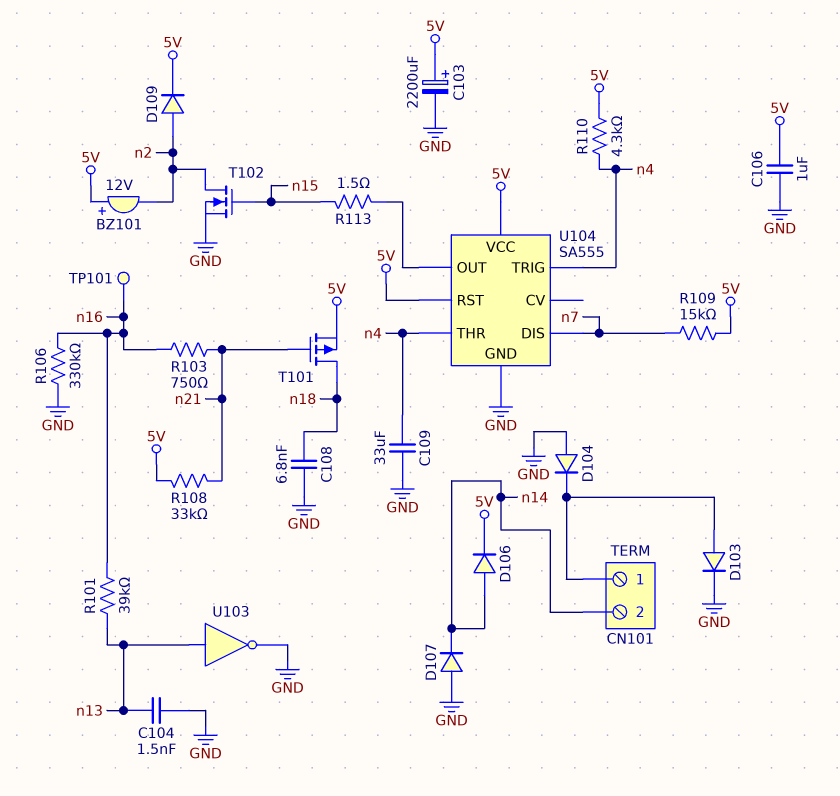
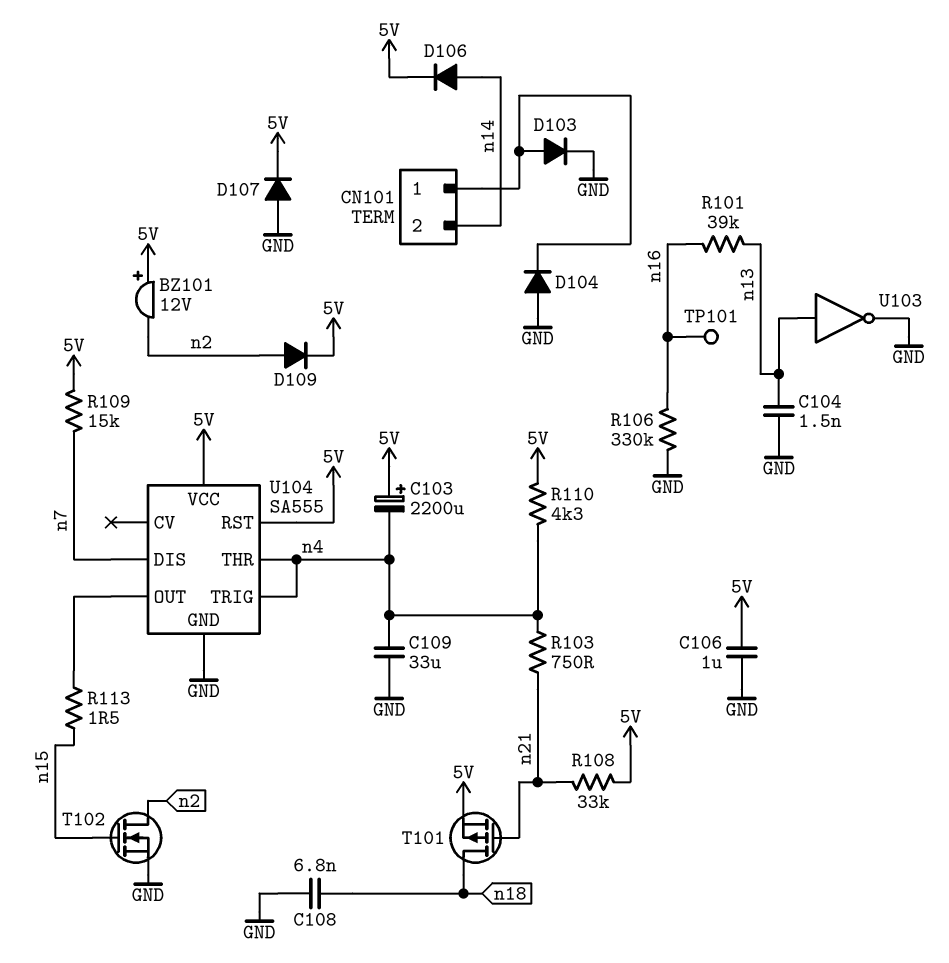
C103: 2200uF (plus 5V, minus GND) -> 2200uF (plus 5V, minus n4)
D107: diode (A GND, K n14) -> diode (A GND, K 5V)
R103: 750 (n16, n21) -> 750 (n4, n21)

